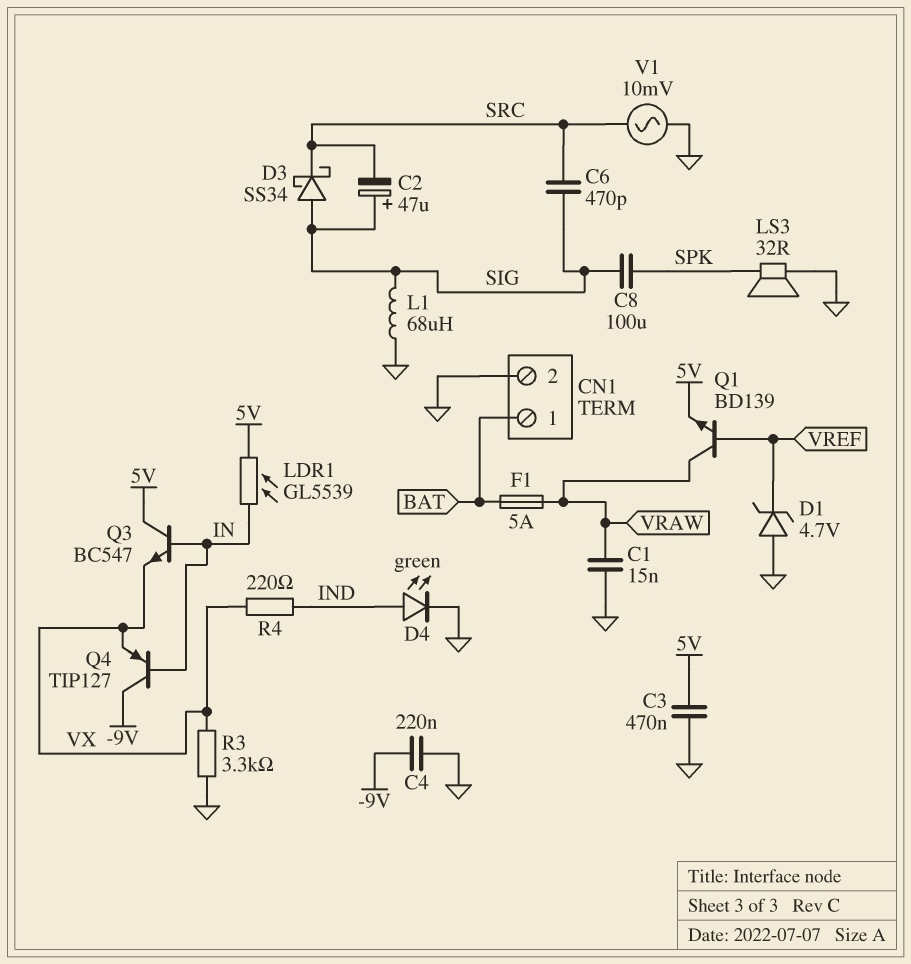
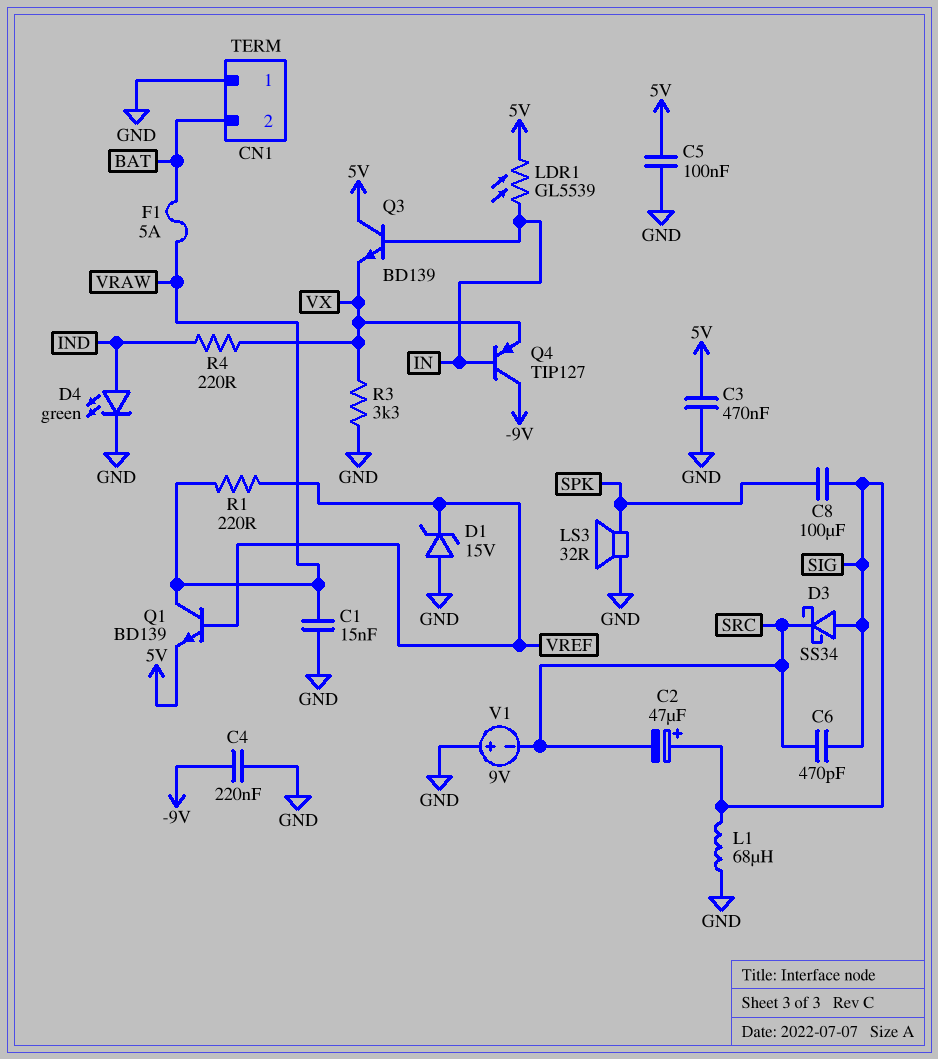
C5: none -> 100nF (5V, GND)
CN1 pin 1: BAT -> GND
CN1 pin 2: GND -> BAT
D1: zener 4.7V (A GND, K VREF) -> zener 15V (A GND, K VREF)
Q3: NPN BC547 (B IN, C 5V, E VX) -> NPN BD139 (B IN, C 5V, E VX)
R1: none -> 220 (VRAW, VREF)
V1: AC 10mV (GND, SRC) -> 9V (plus GND, minus SRC)

